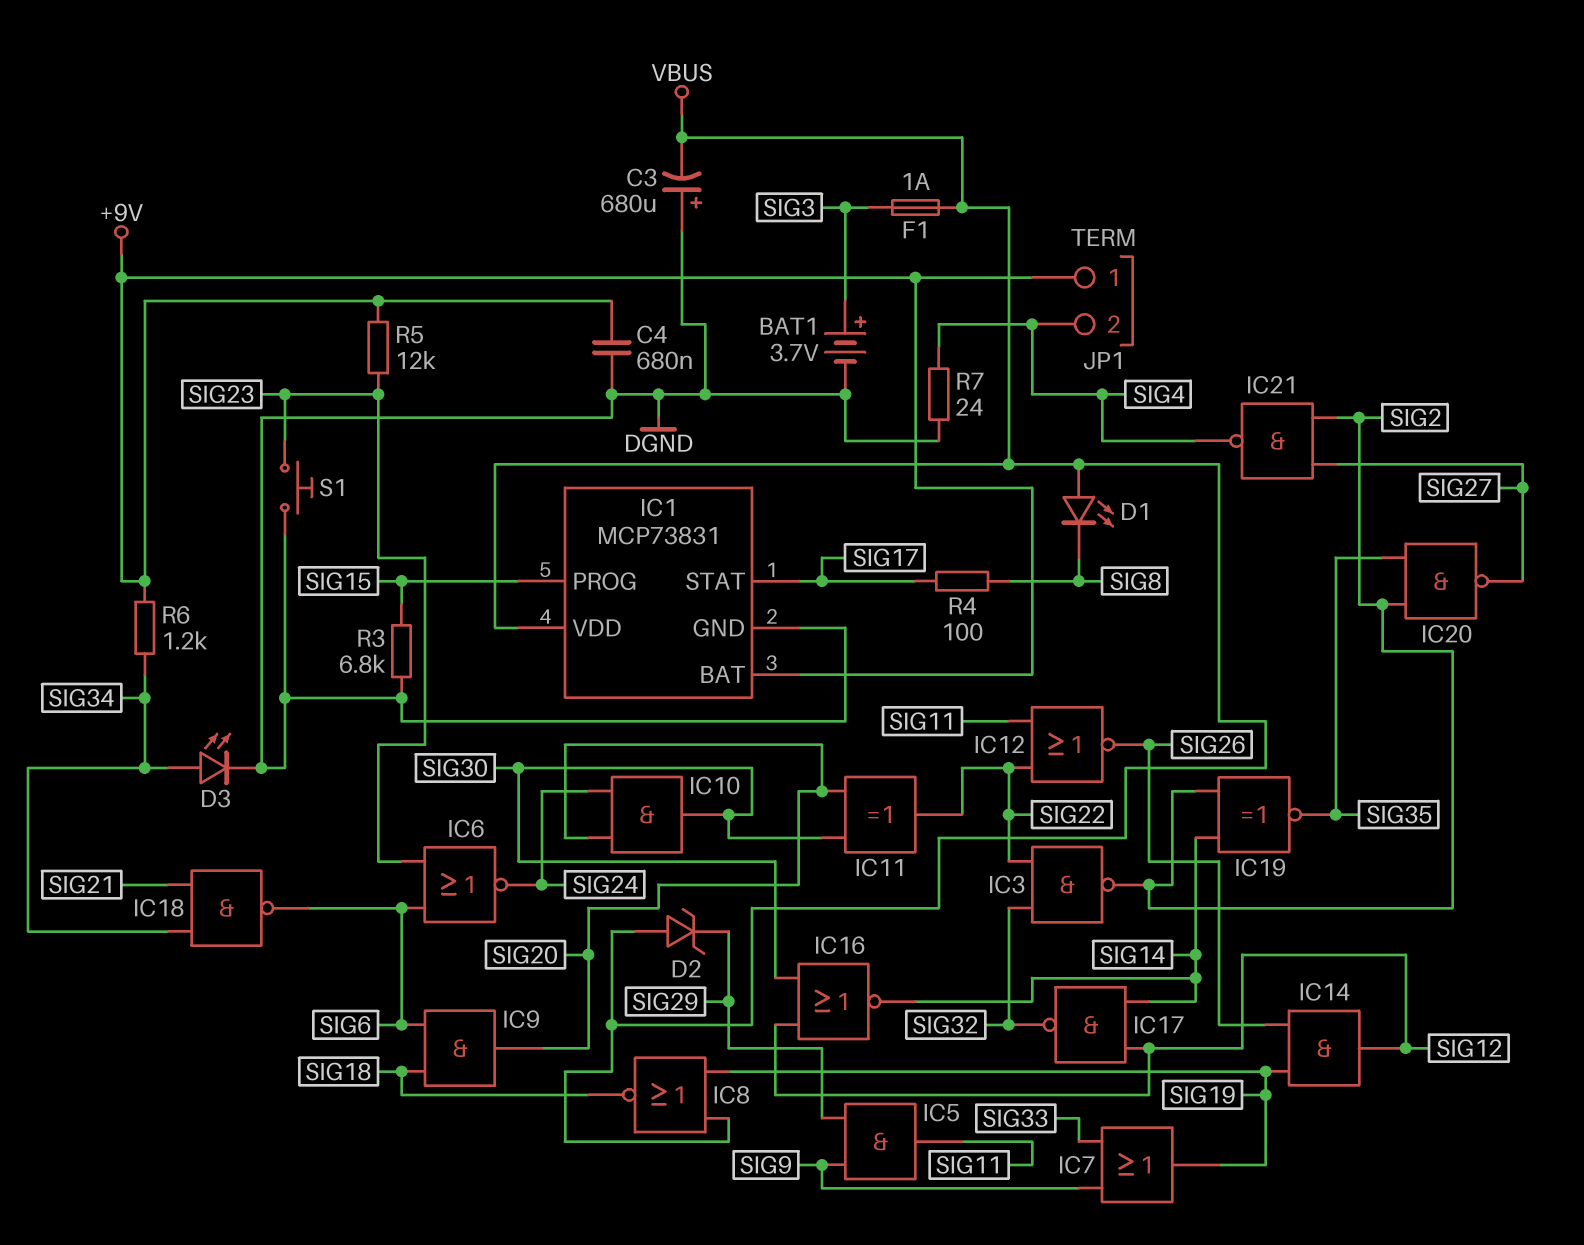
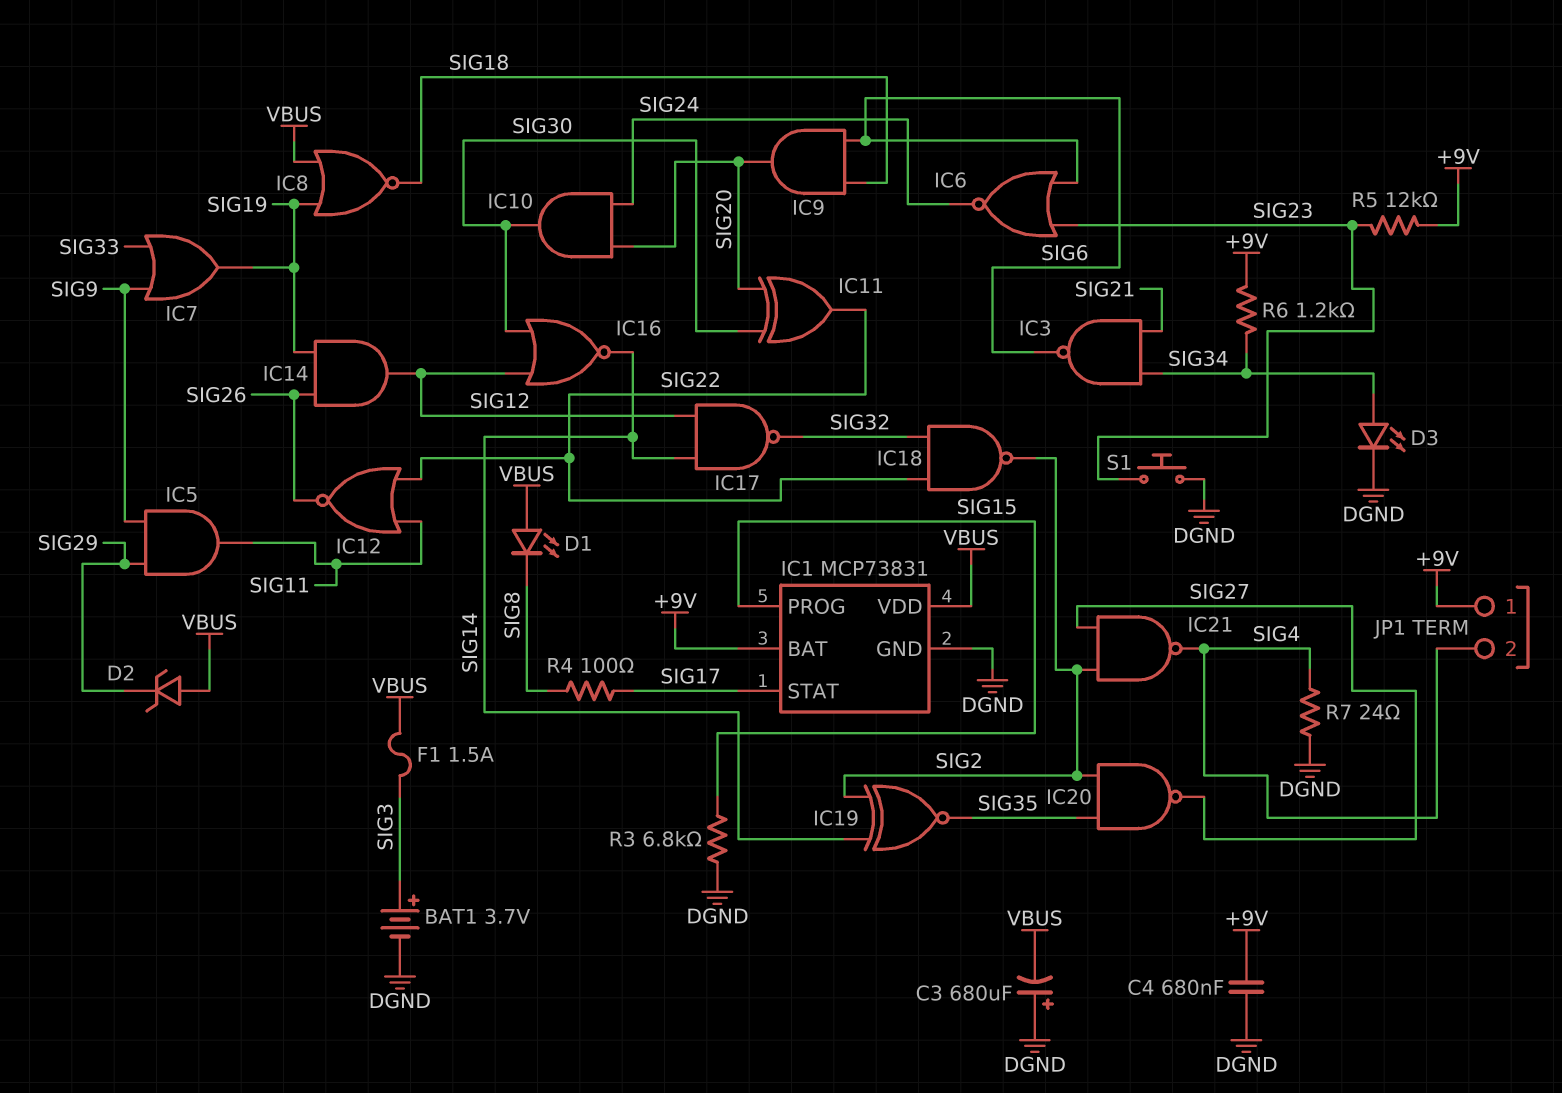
F1: 1A (SIG3, VBUS) -> 1.5A (SIG3, VBUS)
IC3: NAND (in SIG22, in SIG32, out SIG2) -> NAND (in SIG21, in SIG34, out SIG6)
IC18: NAND (in SIG21, in SIG34, out SIG6) -> NAND (in SIG22, in SIG32, out SIG2)

